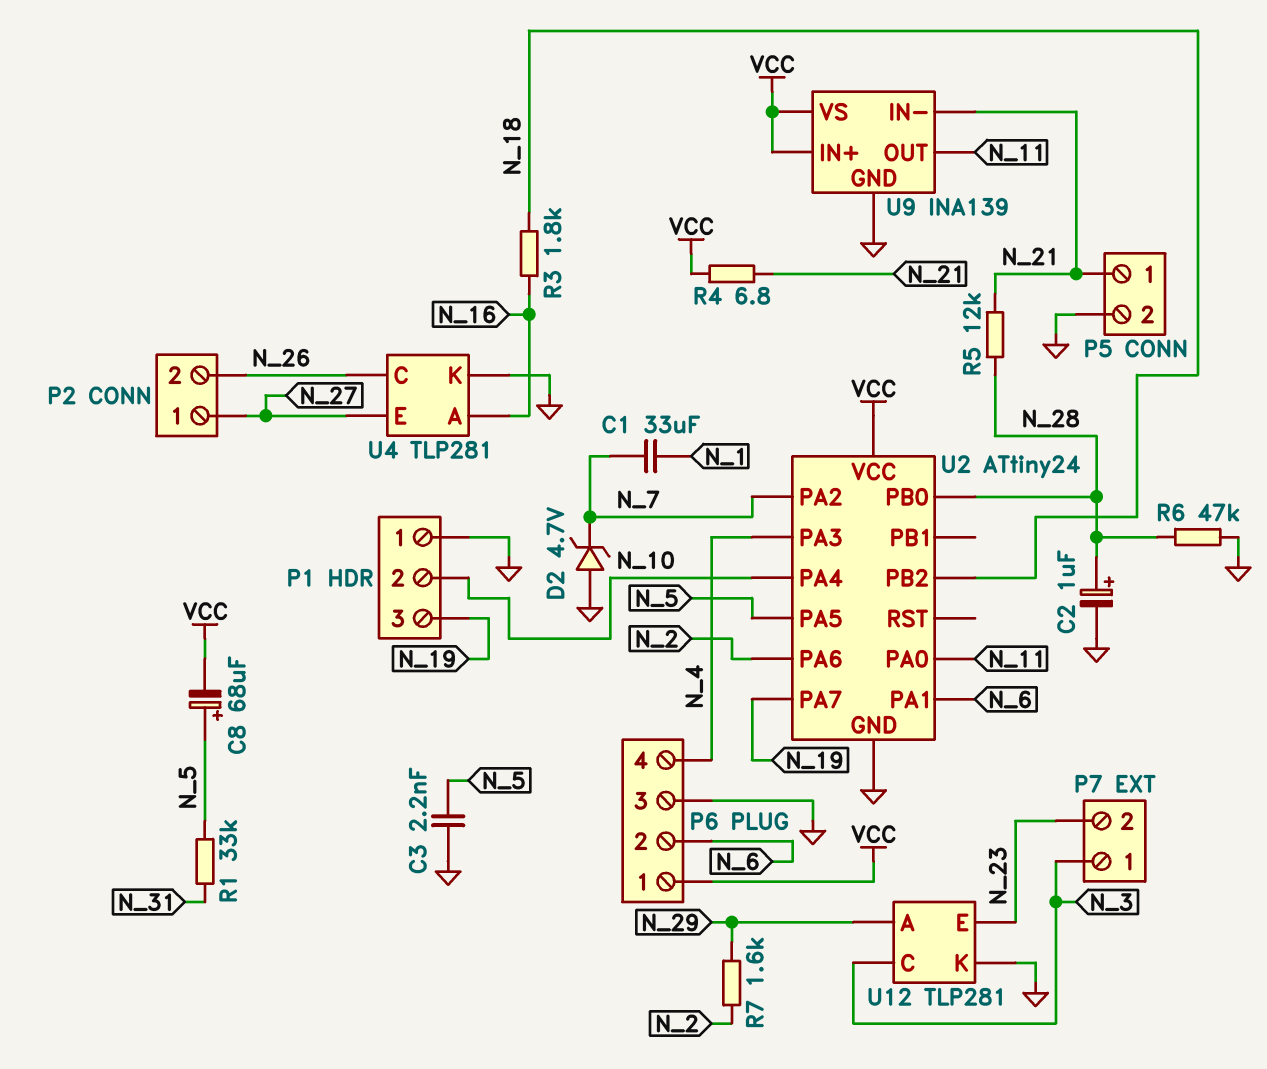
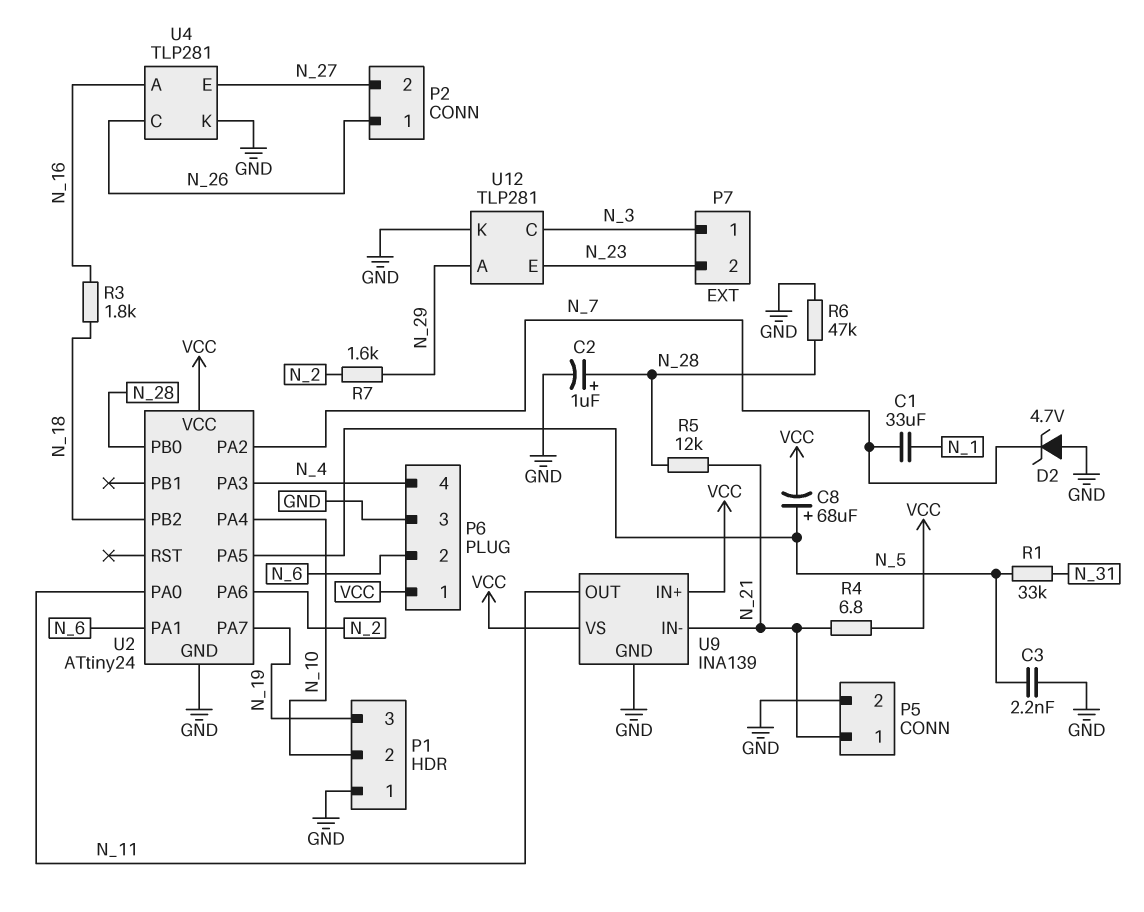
P2 pin 1: N_27 -> N_26
P2 pin 2: N_26 -> N_27

